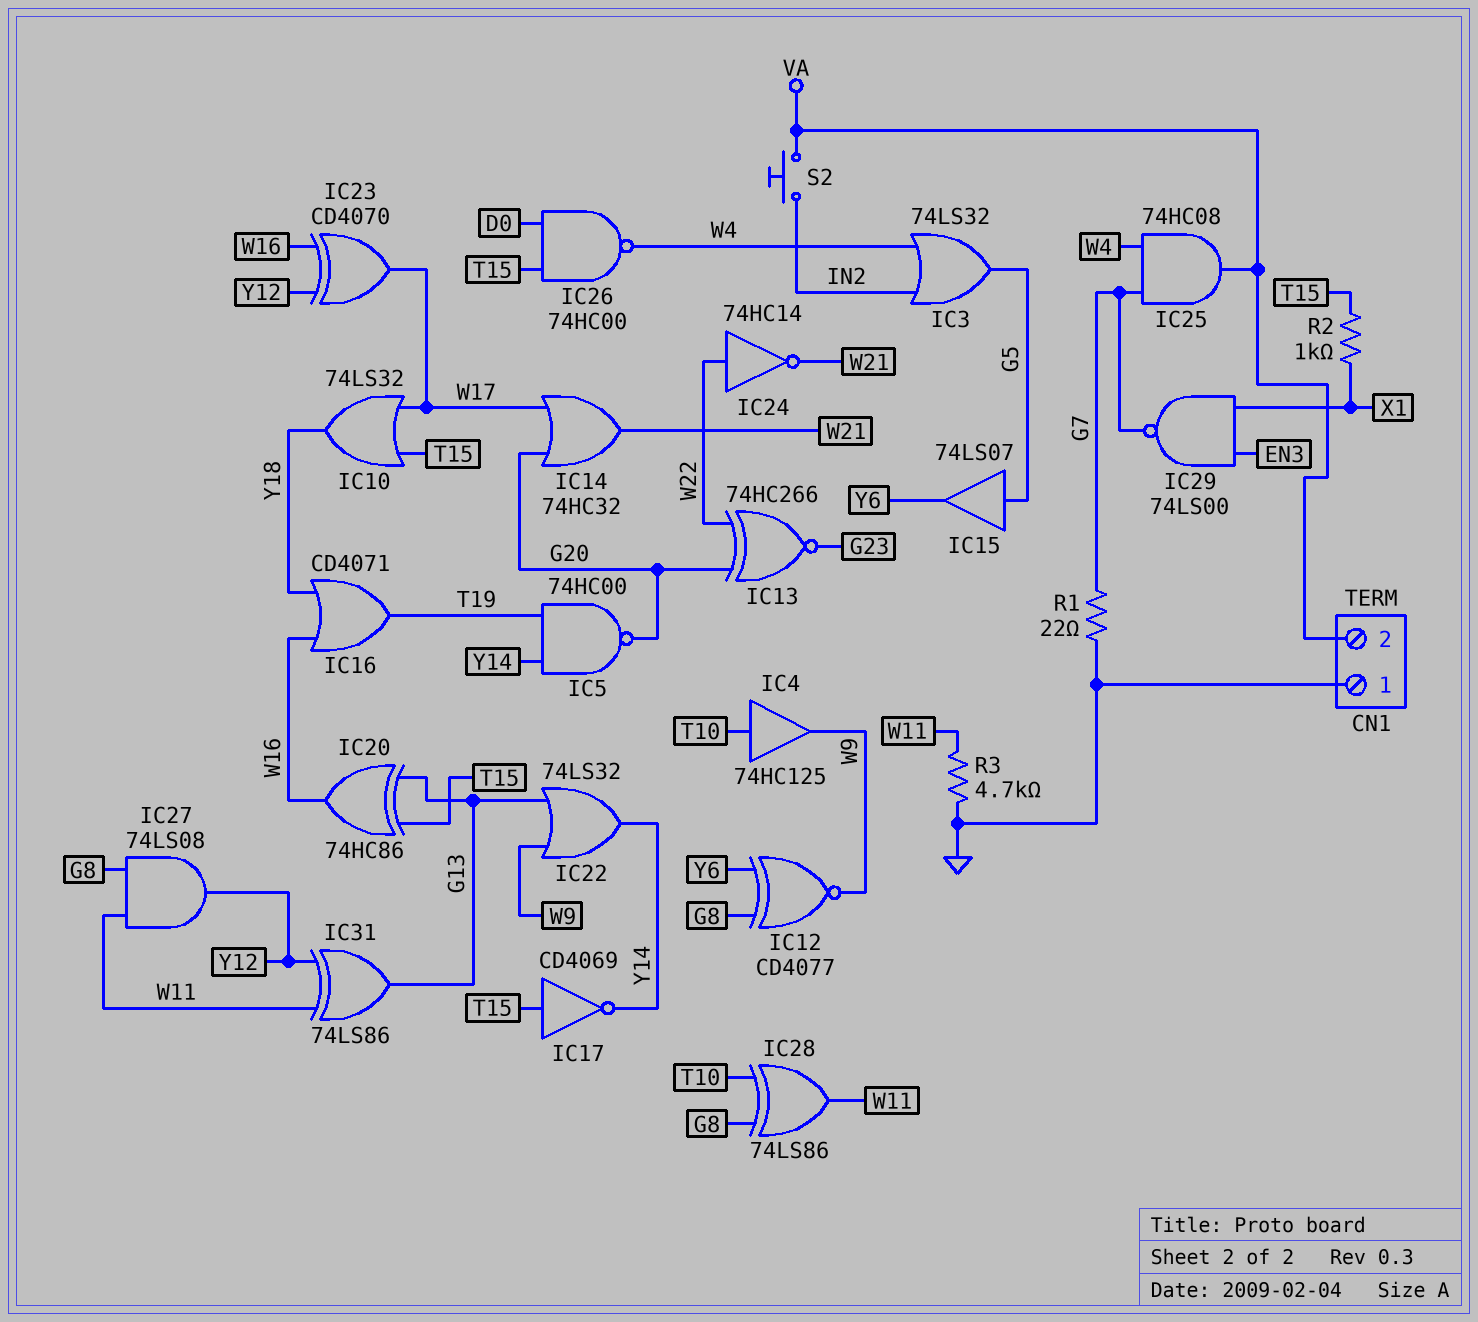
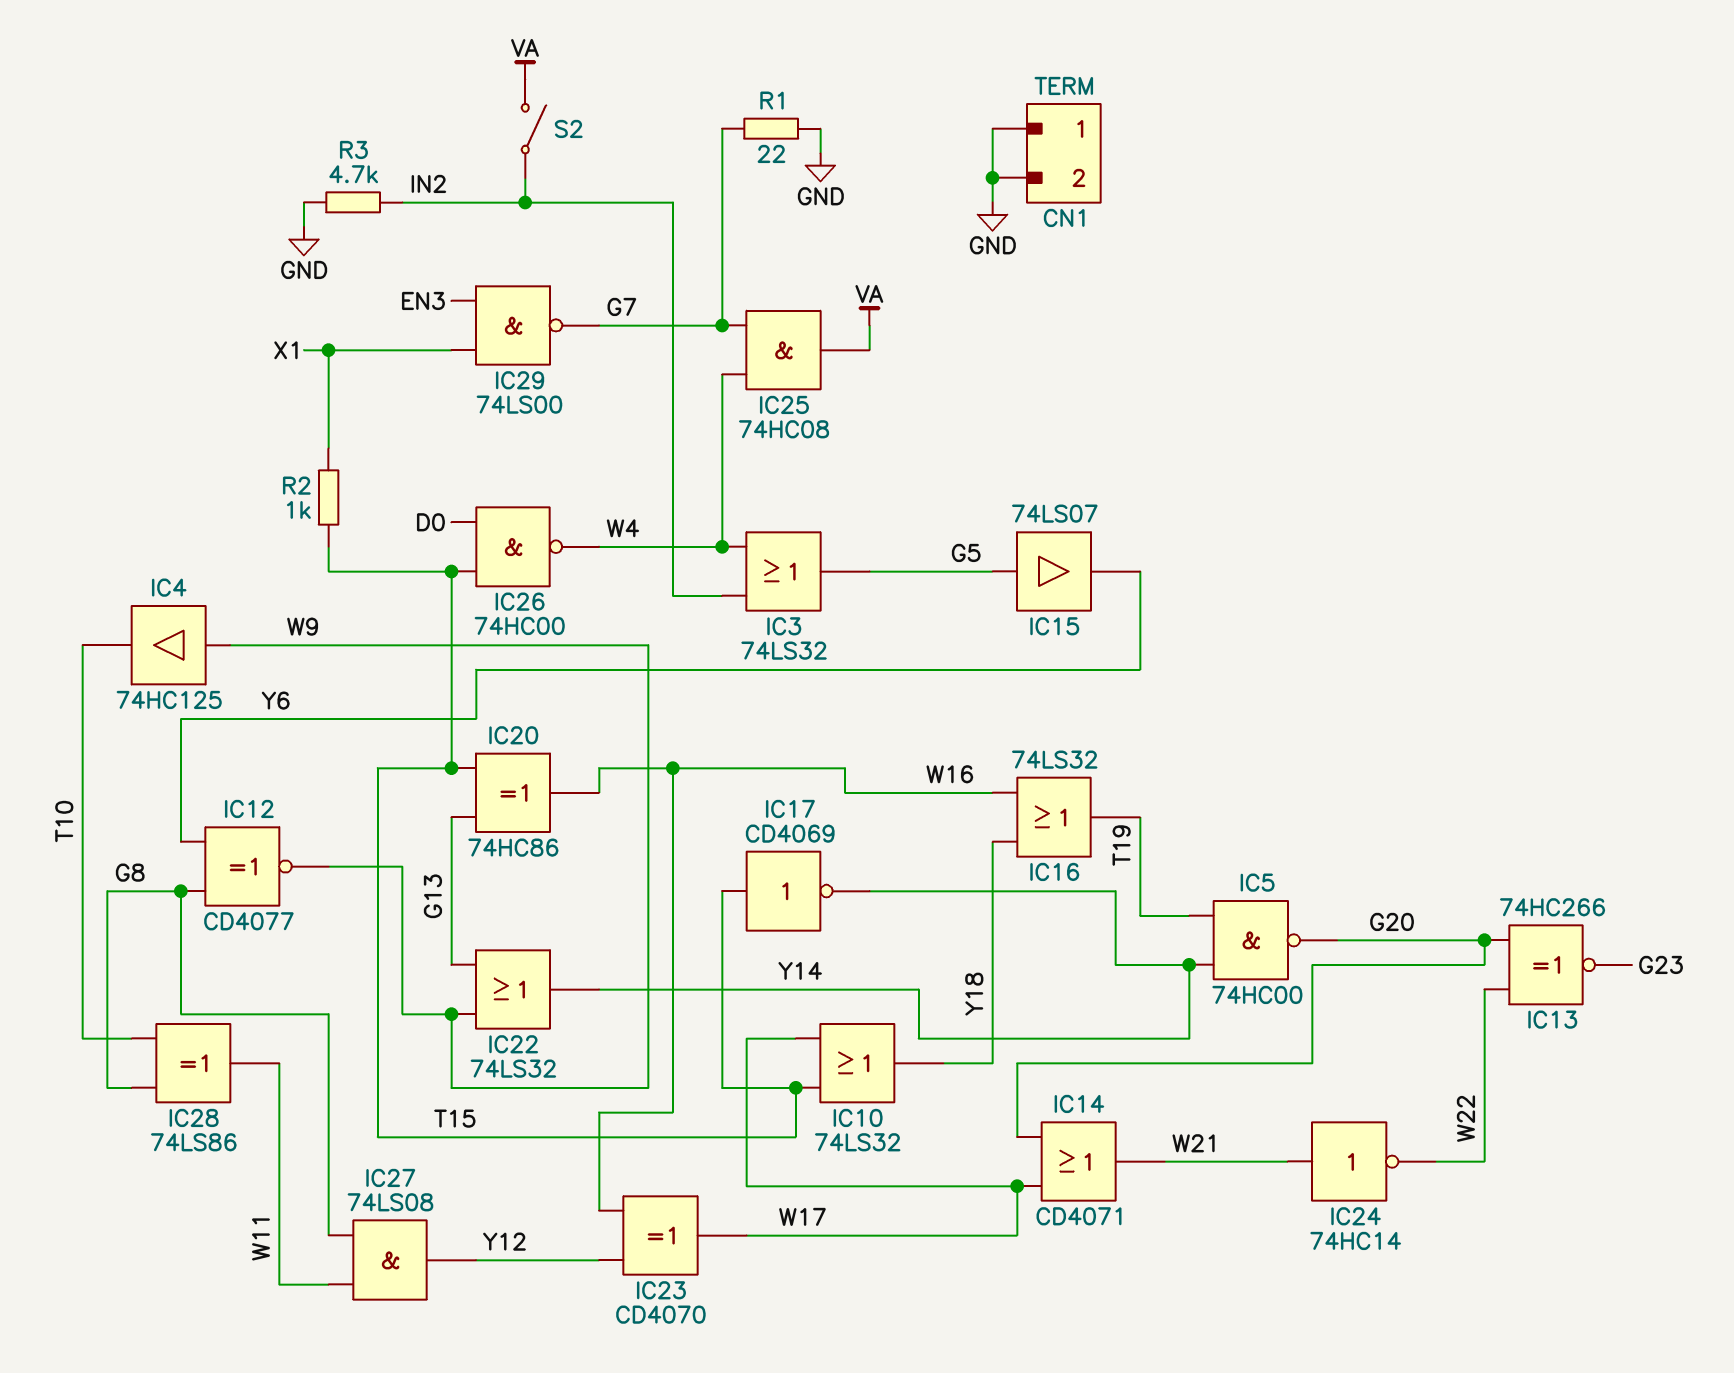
CN1 pin 2: VA -> GND
IC4: buffer 74HC125 (in T10, out W9) -> buffer 74HC125 (in W9, out T10)
IC14: OR 74HC32 (in G20, in W17, out W21) -> OR CD4071 (in G20, in W17, out W21)
IC16: OR CD4071 (in W16, in Y18, out T19) -> OR 74LS32 (in W16, in Y18, out T19)
IC24: NOT 74HC14 (in W22, out W21) -> NOT 74HC14 (in W21, out W22)
IC31: XOR 74LS86 (in W11, in Y12, out G13) -> none
R3: 4.7k (GND, W11) -> 4.7k (GND, IN2)
S2: button (IN2, VA) -> switch (IN2, VA)

